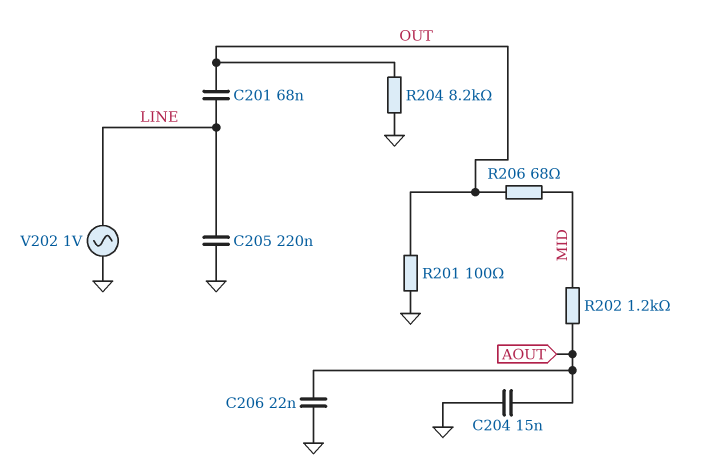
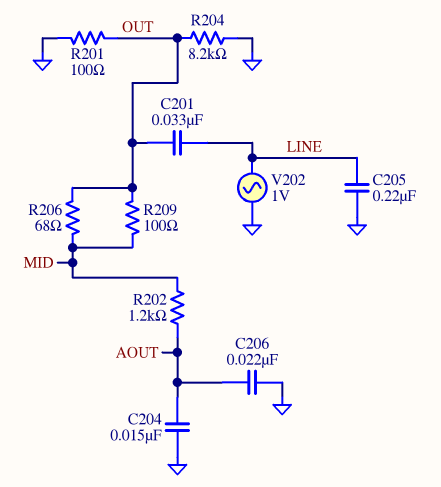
C201: 68nF (LINE, OUT) -> 33nF (LINE, OUT)
R209: none -> 100 (MID, OUT)

